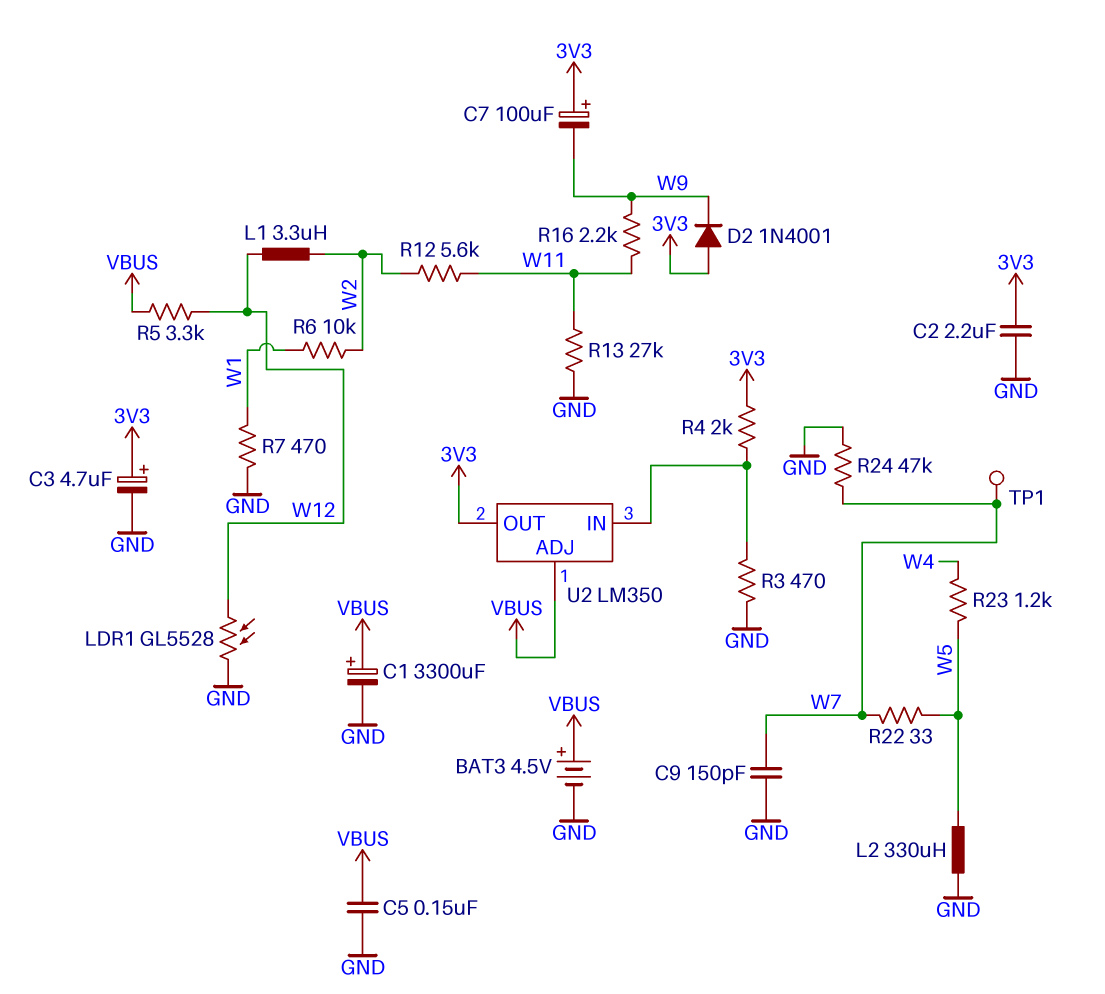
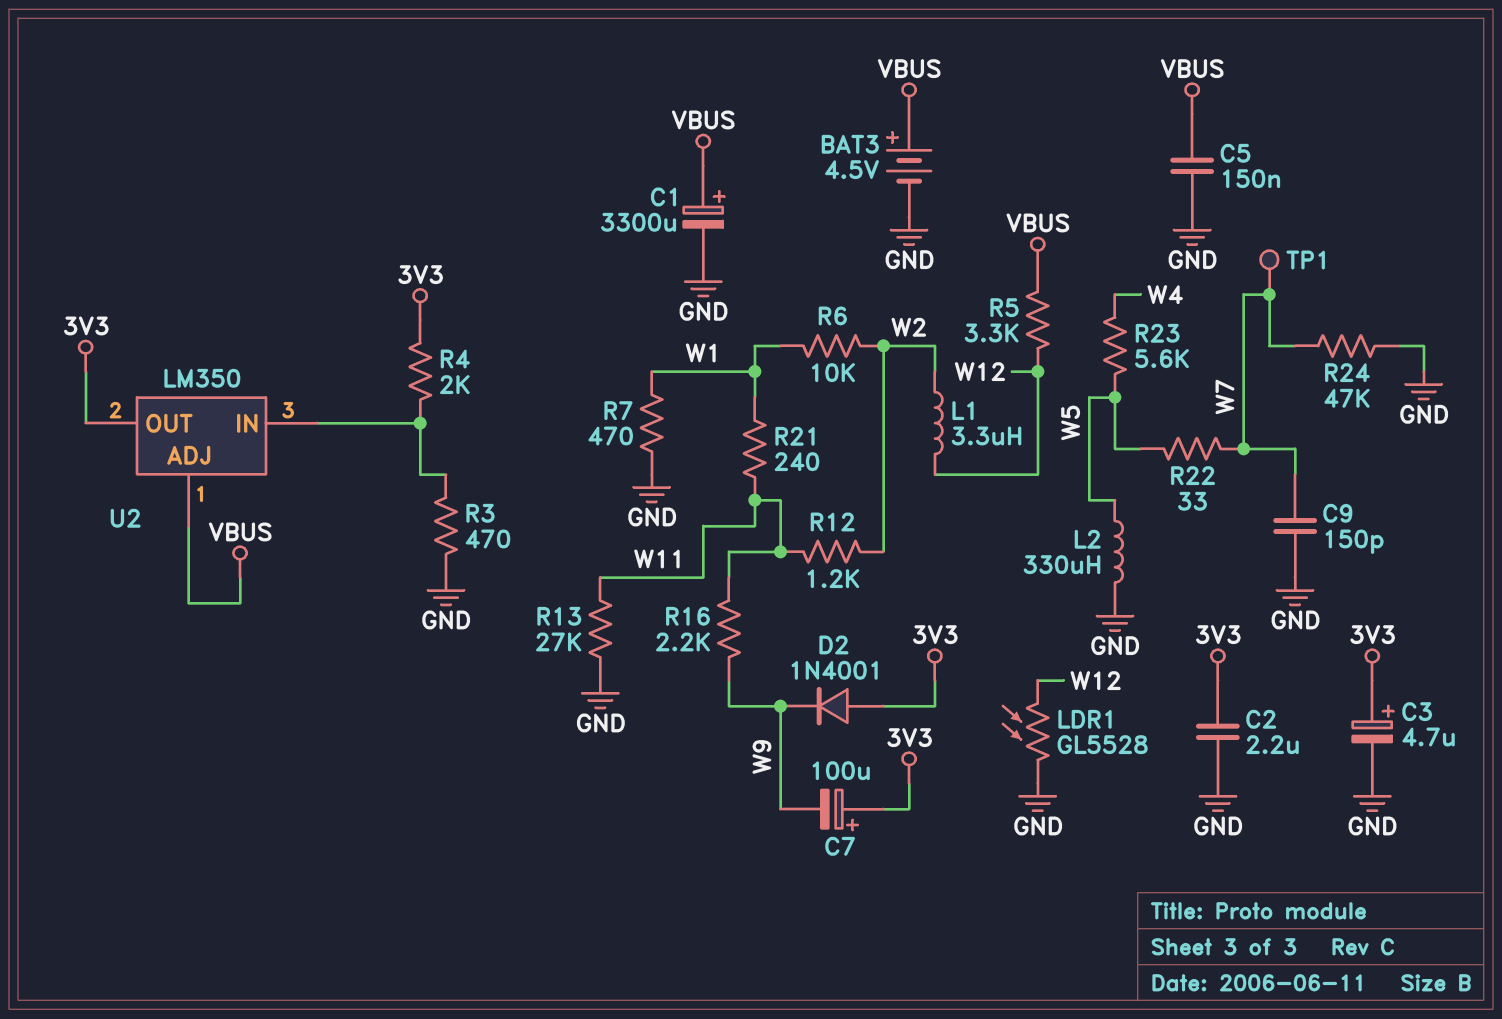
R12: 5.6k (W2, W11) -> 1.2k (W2, W11)
R21: none -> 240 (W1, W11)
R23: 1.2k (W4, W5) -> 5.6k (W4, W5)

